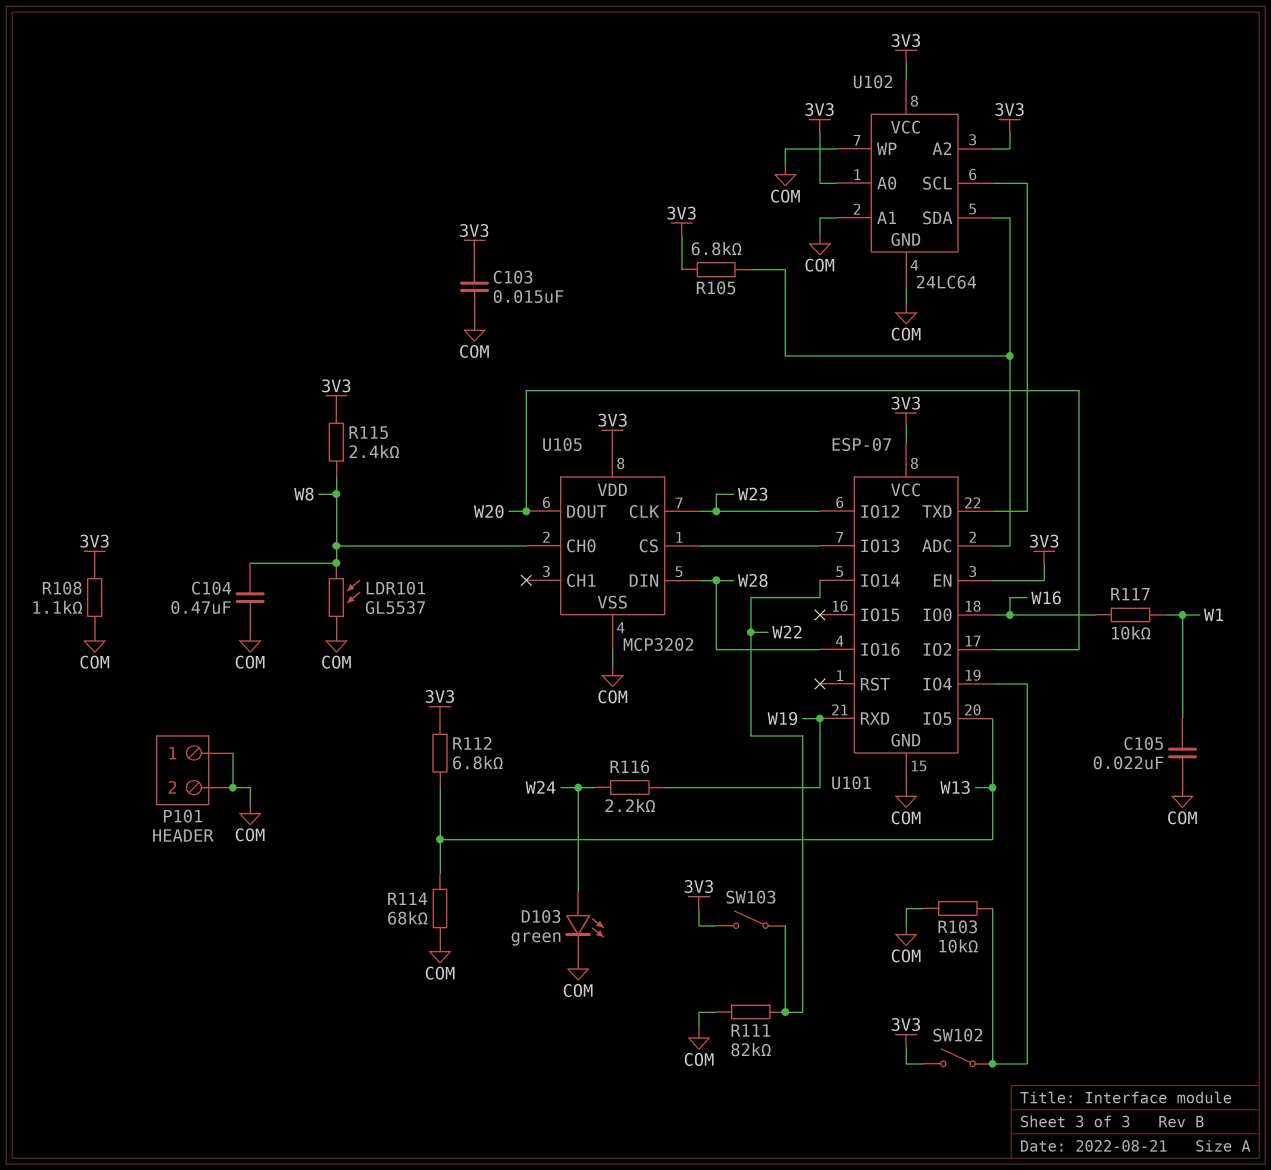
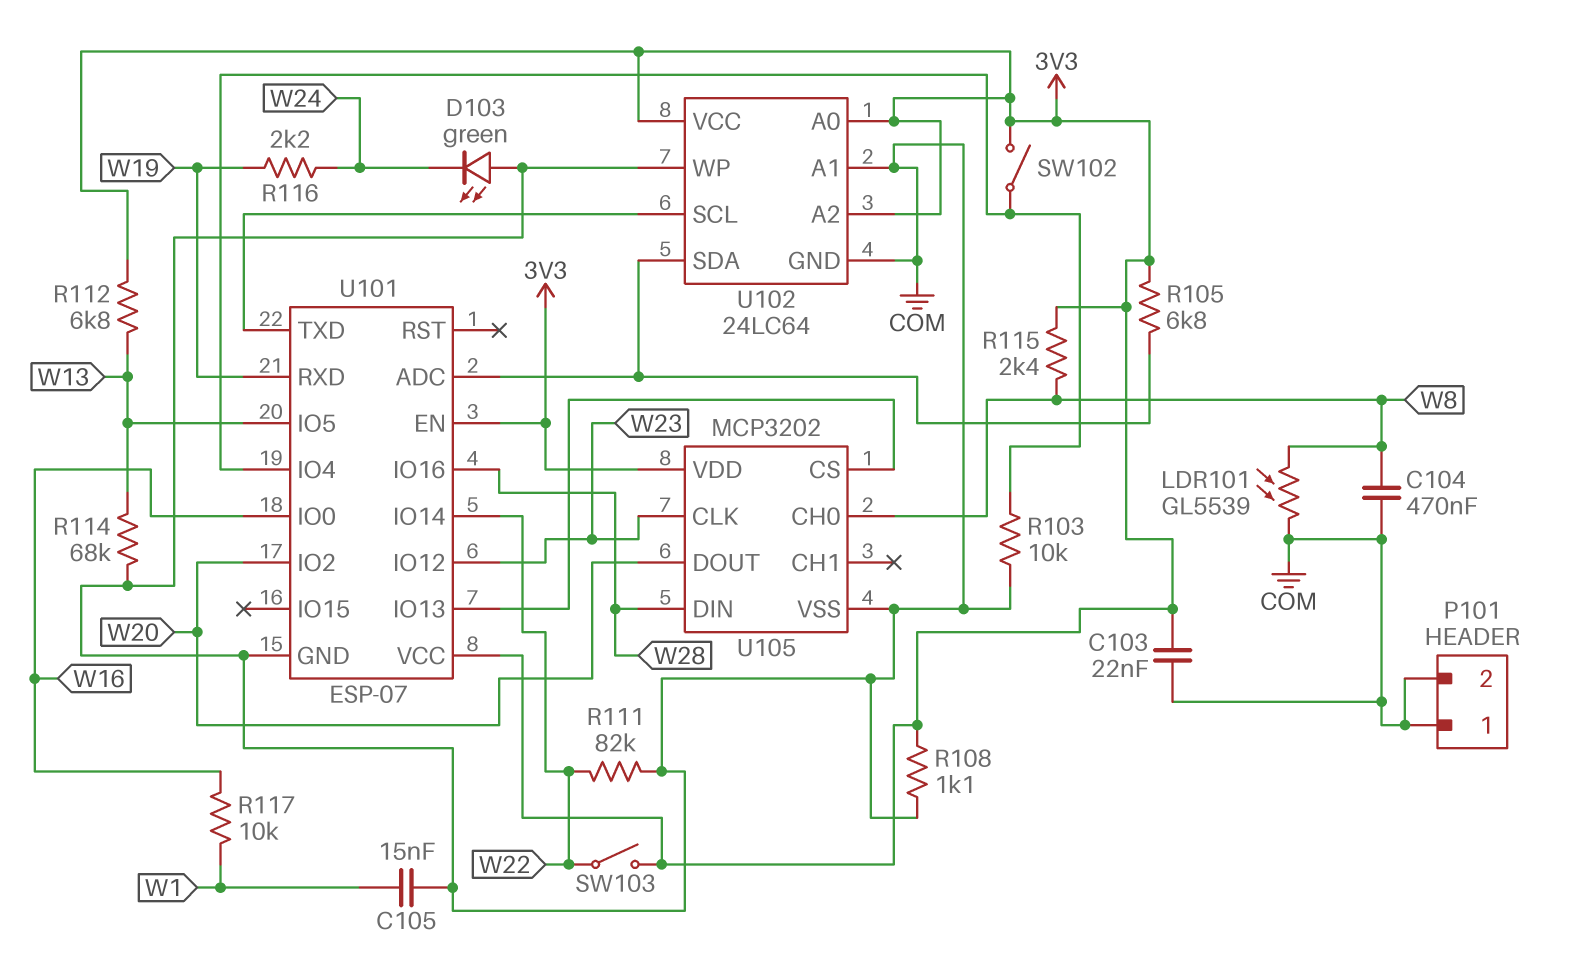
C103: 15nF (3V3, COM) -> 22nF (3V3, COM)
C105: 22nF (COM, W1) -> 15nF (COM, W1)
D103: LED green (A W24, K COM) -> LED green (A COM, K W24)
LDR101: GL5537 (COM, W8) -> GL5539 (COM, W8)

